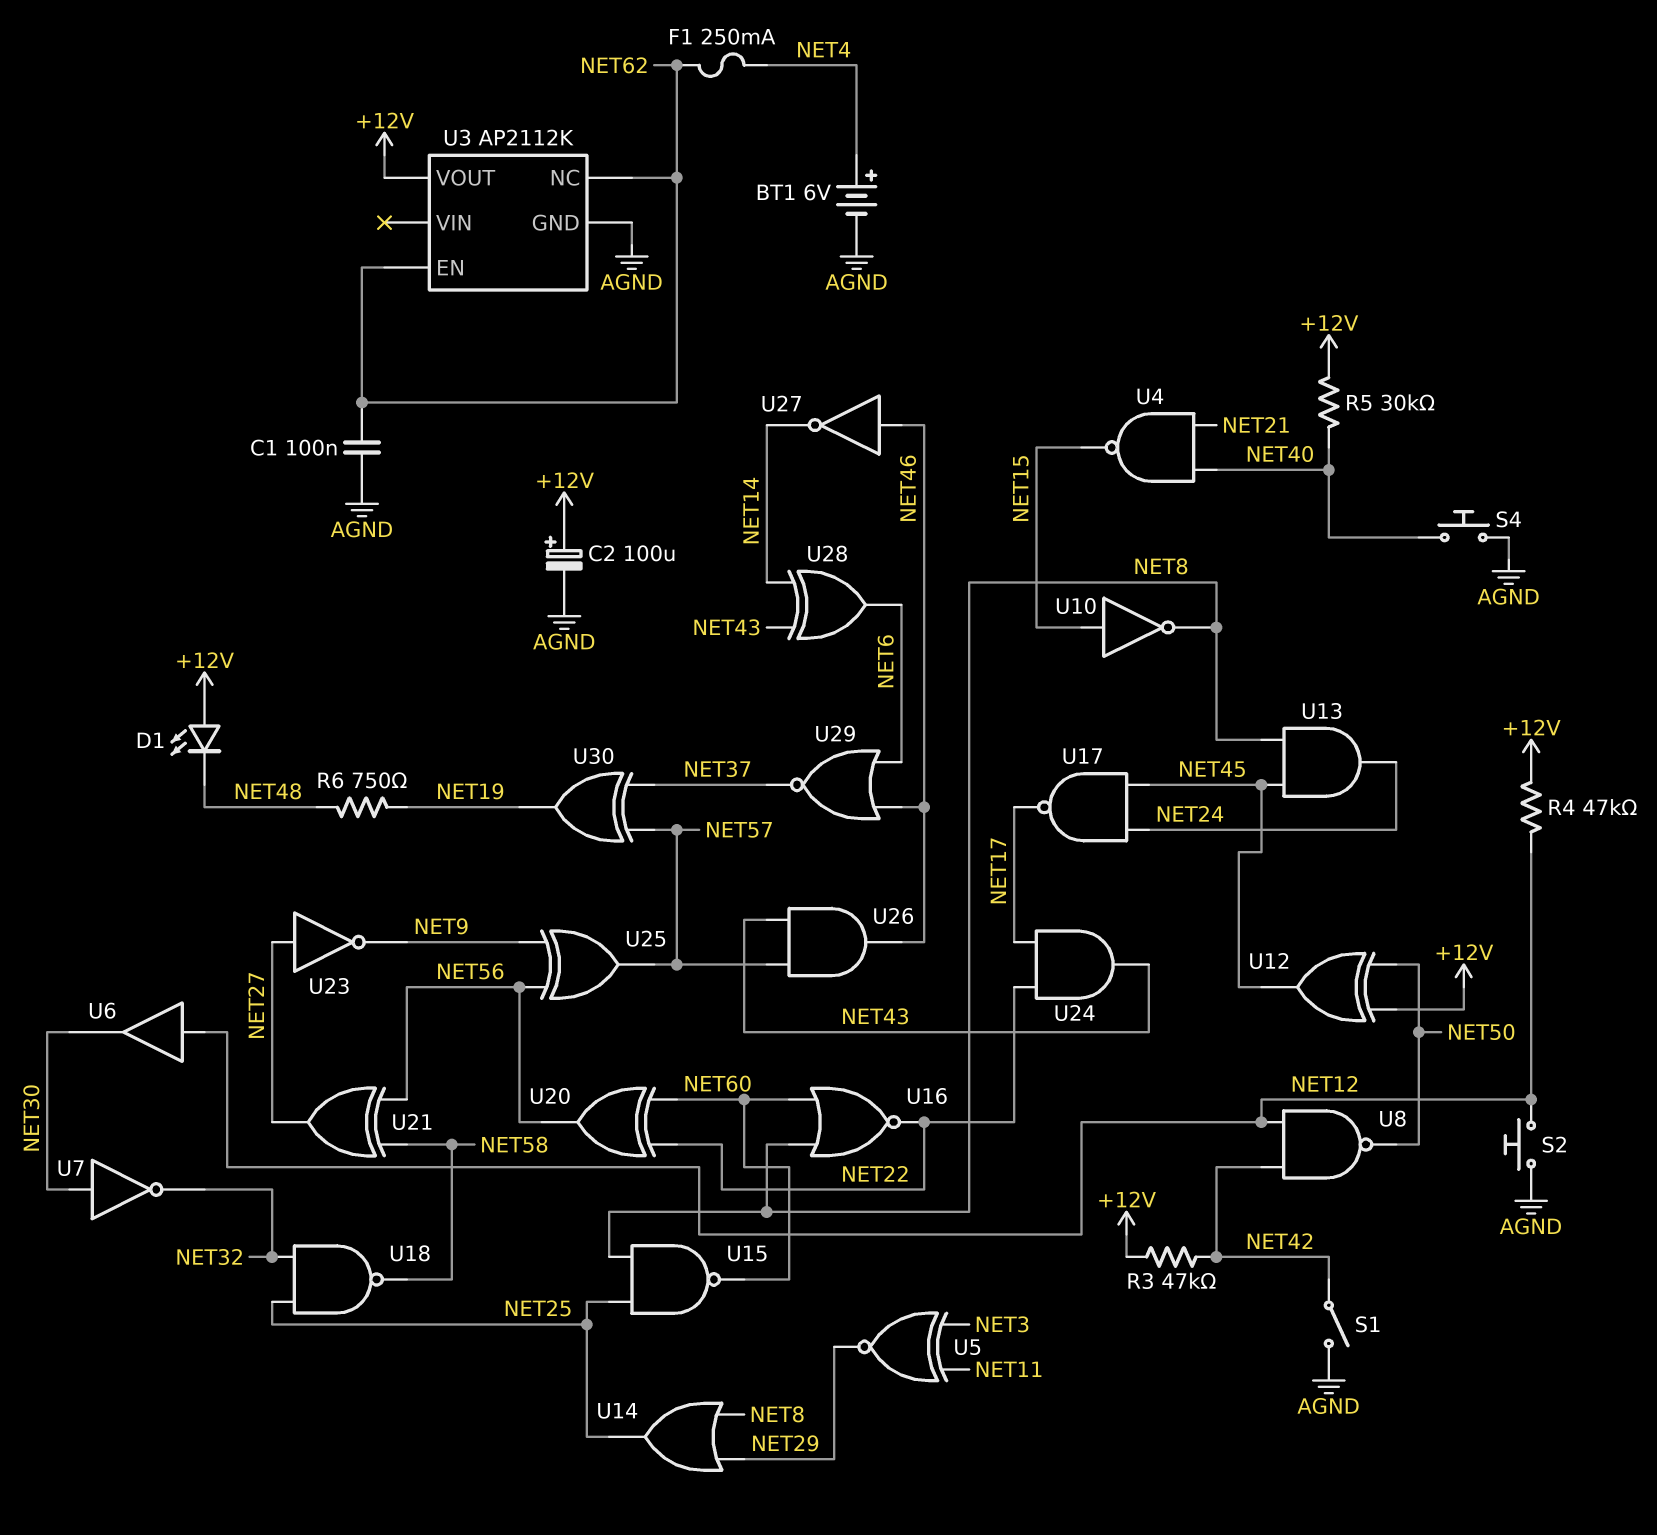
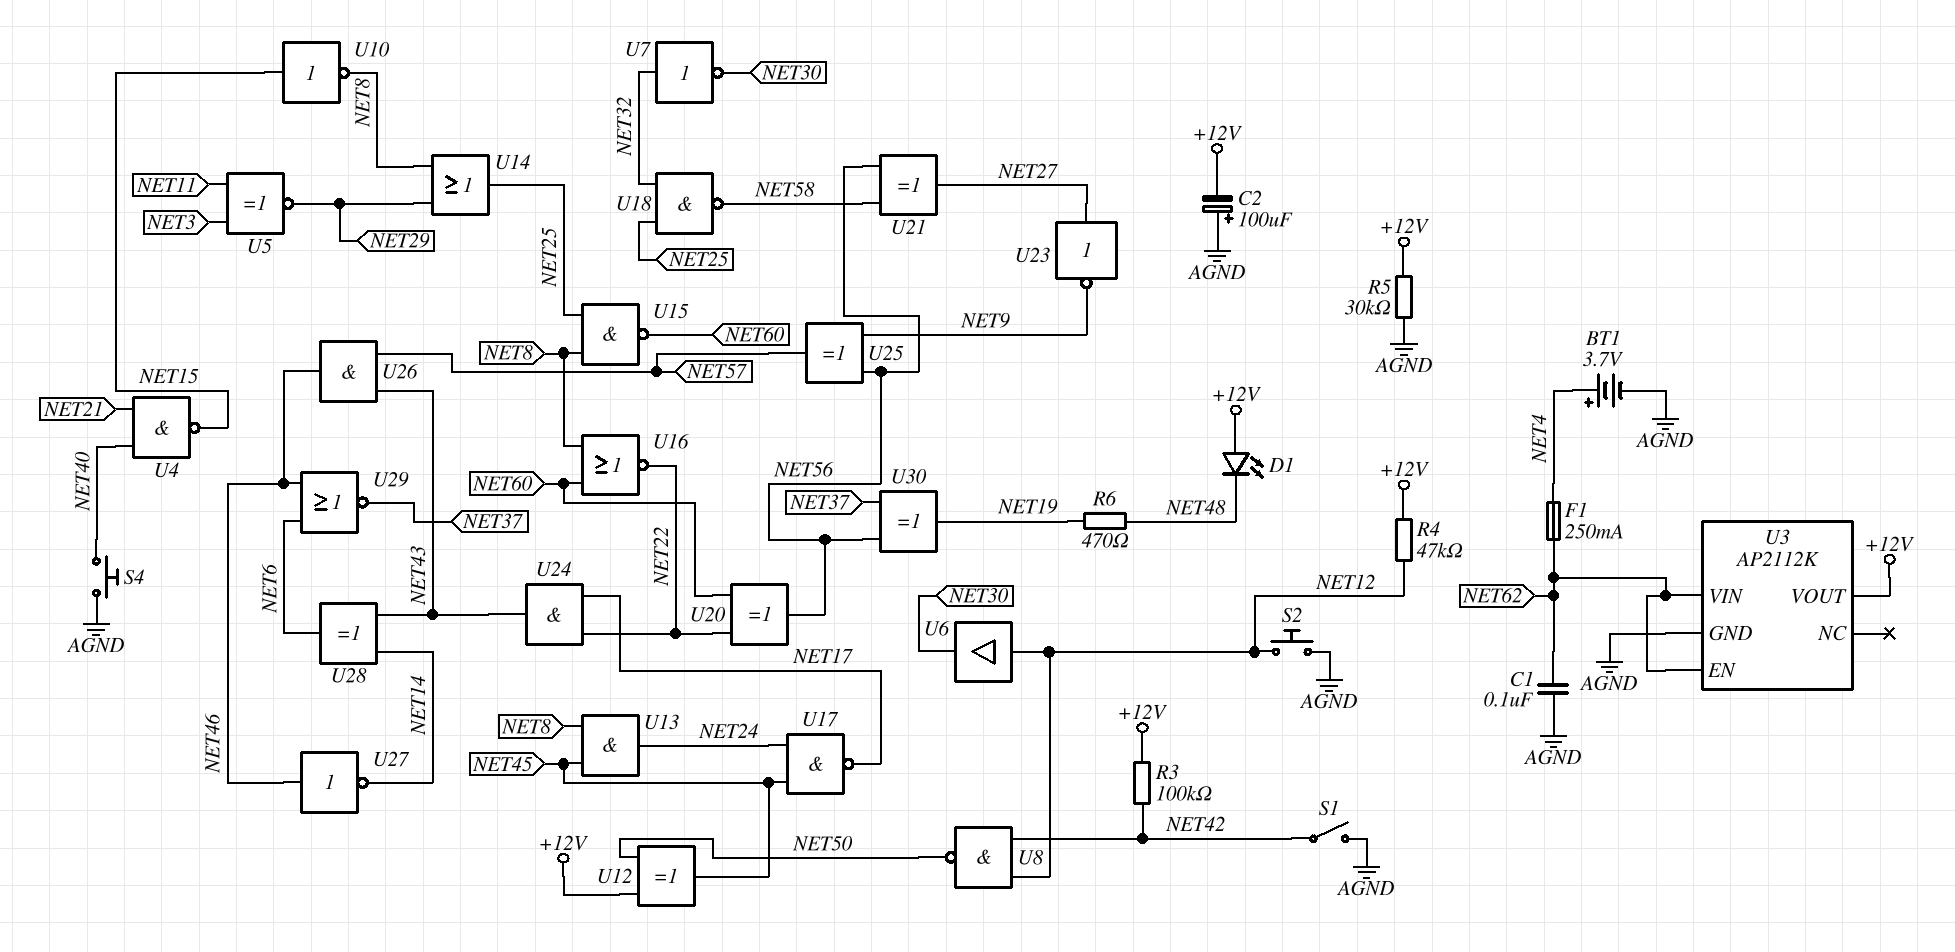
BT1: 6V (plus NET4, minus AGND) -> 3.7V (plus NET4, minus AGND)
C2: 100uF (plus +12V, minus AGND) -> 100uF (plus AGND, minus +12V)
R3: 47k (+12V, NET42) -> 100k (+12V, NET42)
R5: 30k (+12V, NET40) -> 30k (+12V, AGND)
R6: 750 (NET19, NET48) -> 470 (NET19, NET48)
U3 pin NC: NET62 -> none
U3 pin VIN: none -> NET62
U7: NOT (in NET30, out NET32) -> NOT (in NET32, out NET30)
U30: XOR (in NET37, in NET57, out NET19) -> XOR (in NET37, in NET56, out NET19)

